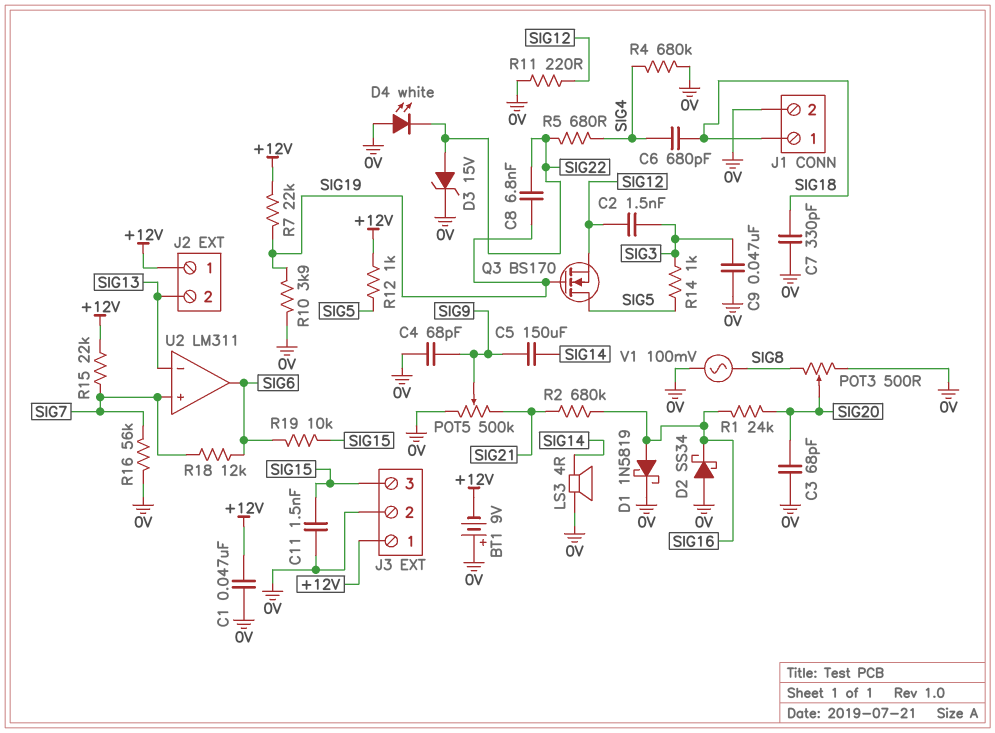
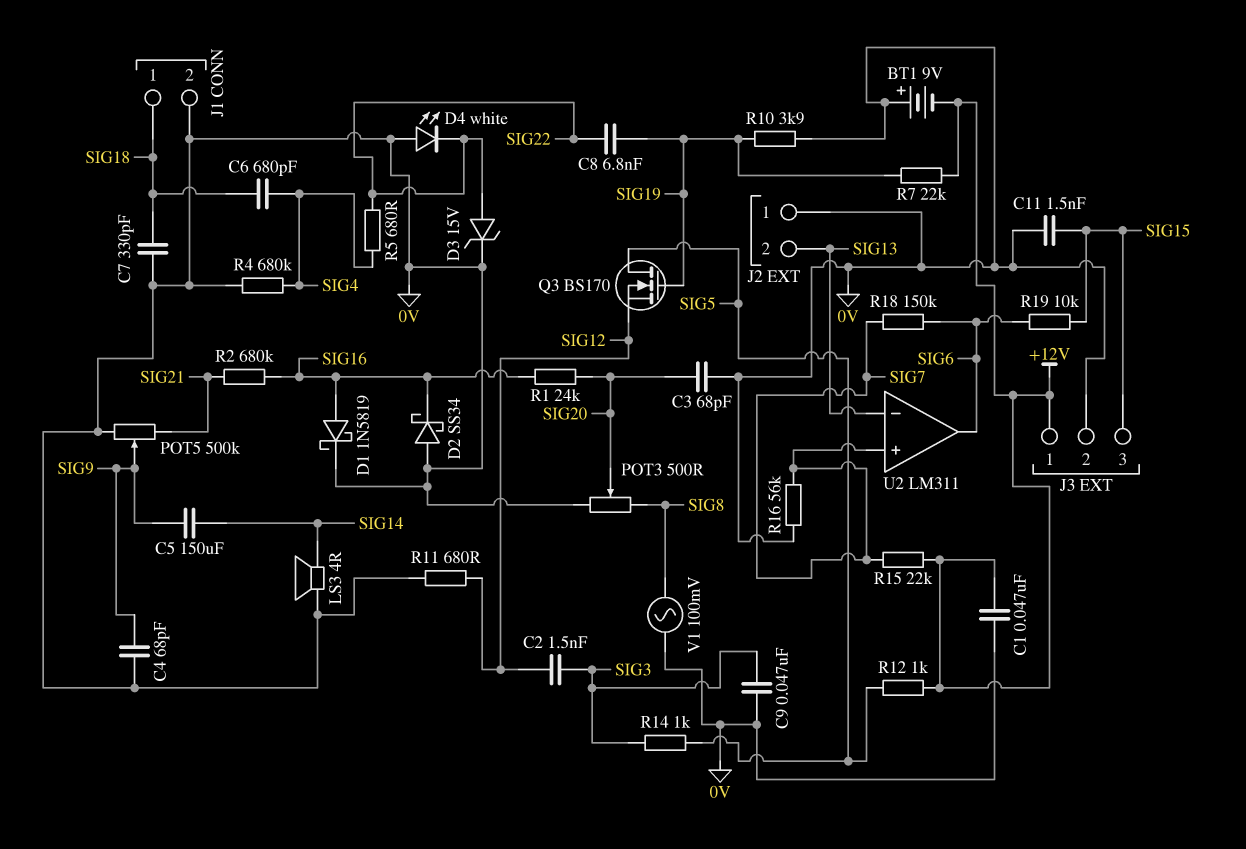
J2 pin 1: +12V -> 0V
R11: 220 (0V, SIG12) -> 680 (0V, SIG12)
R18: 12k (SIG6, SIG7) -> 150k (SIG6, SIG7)

